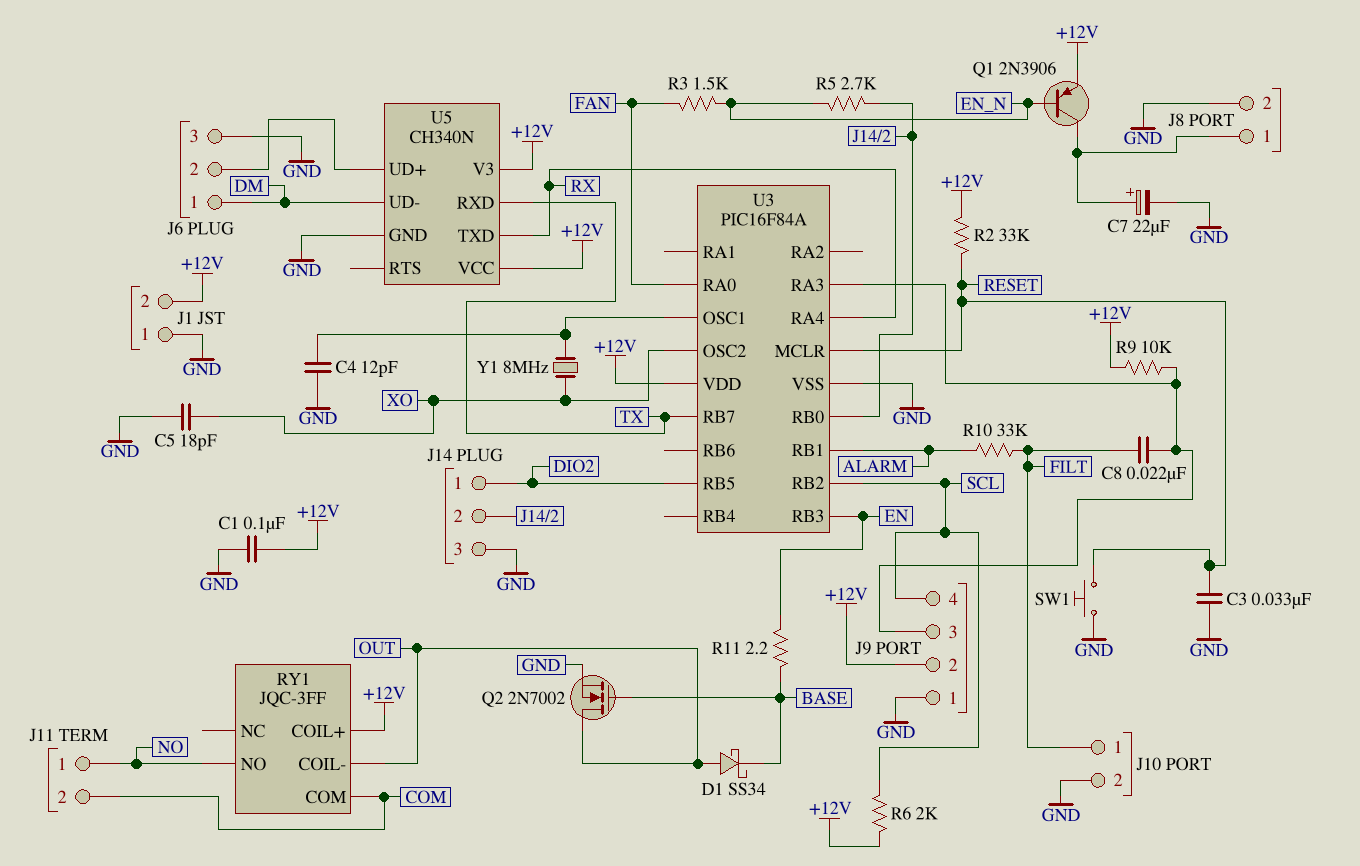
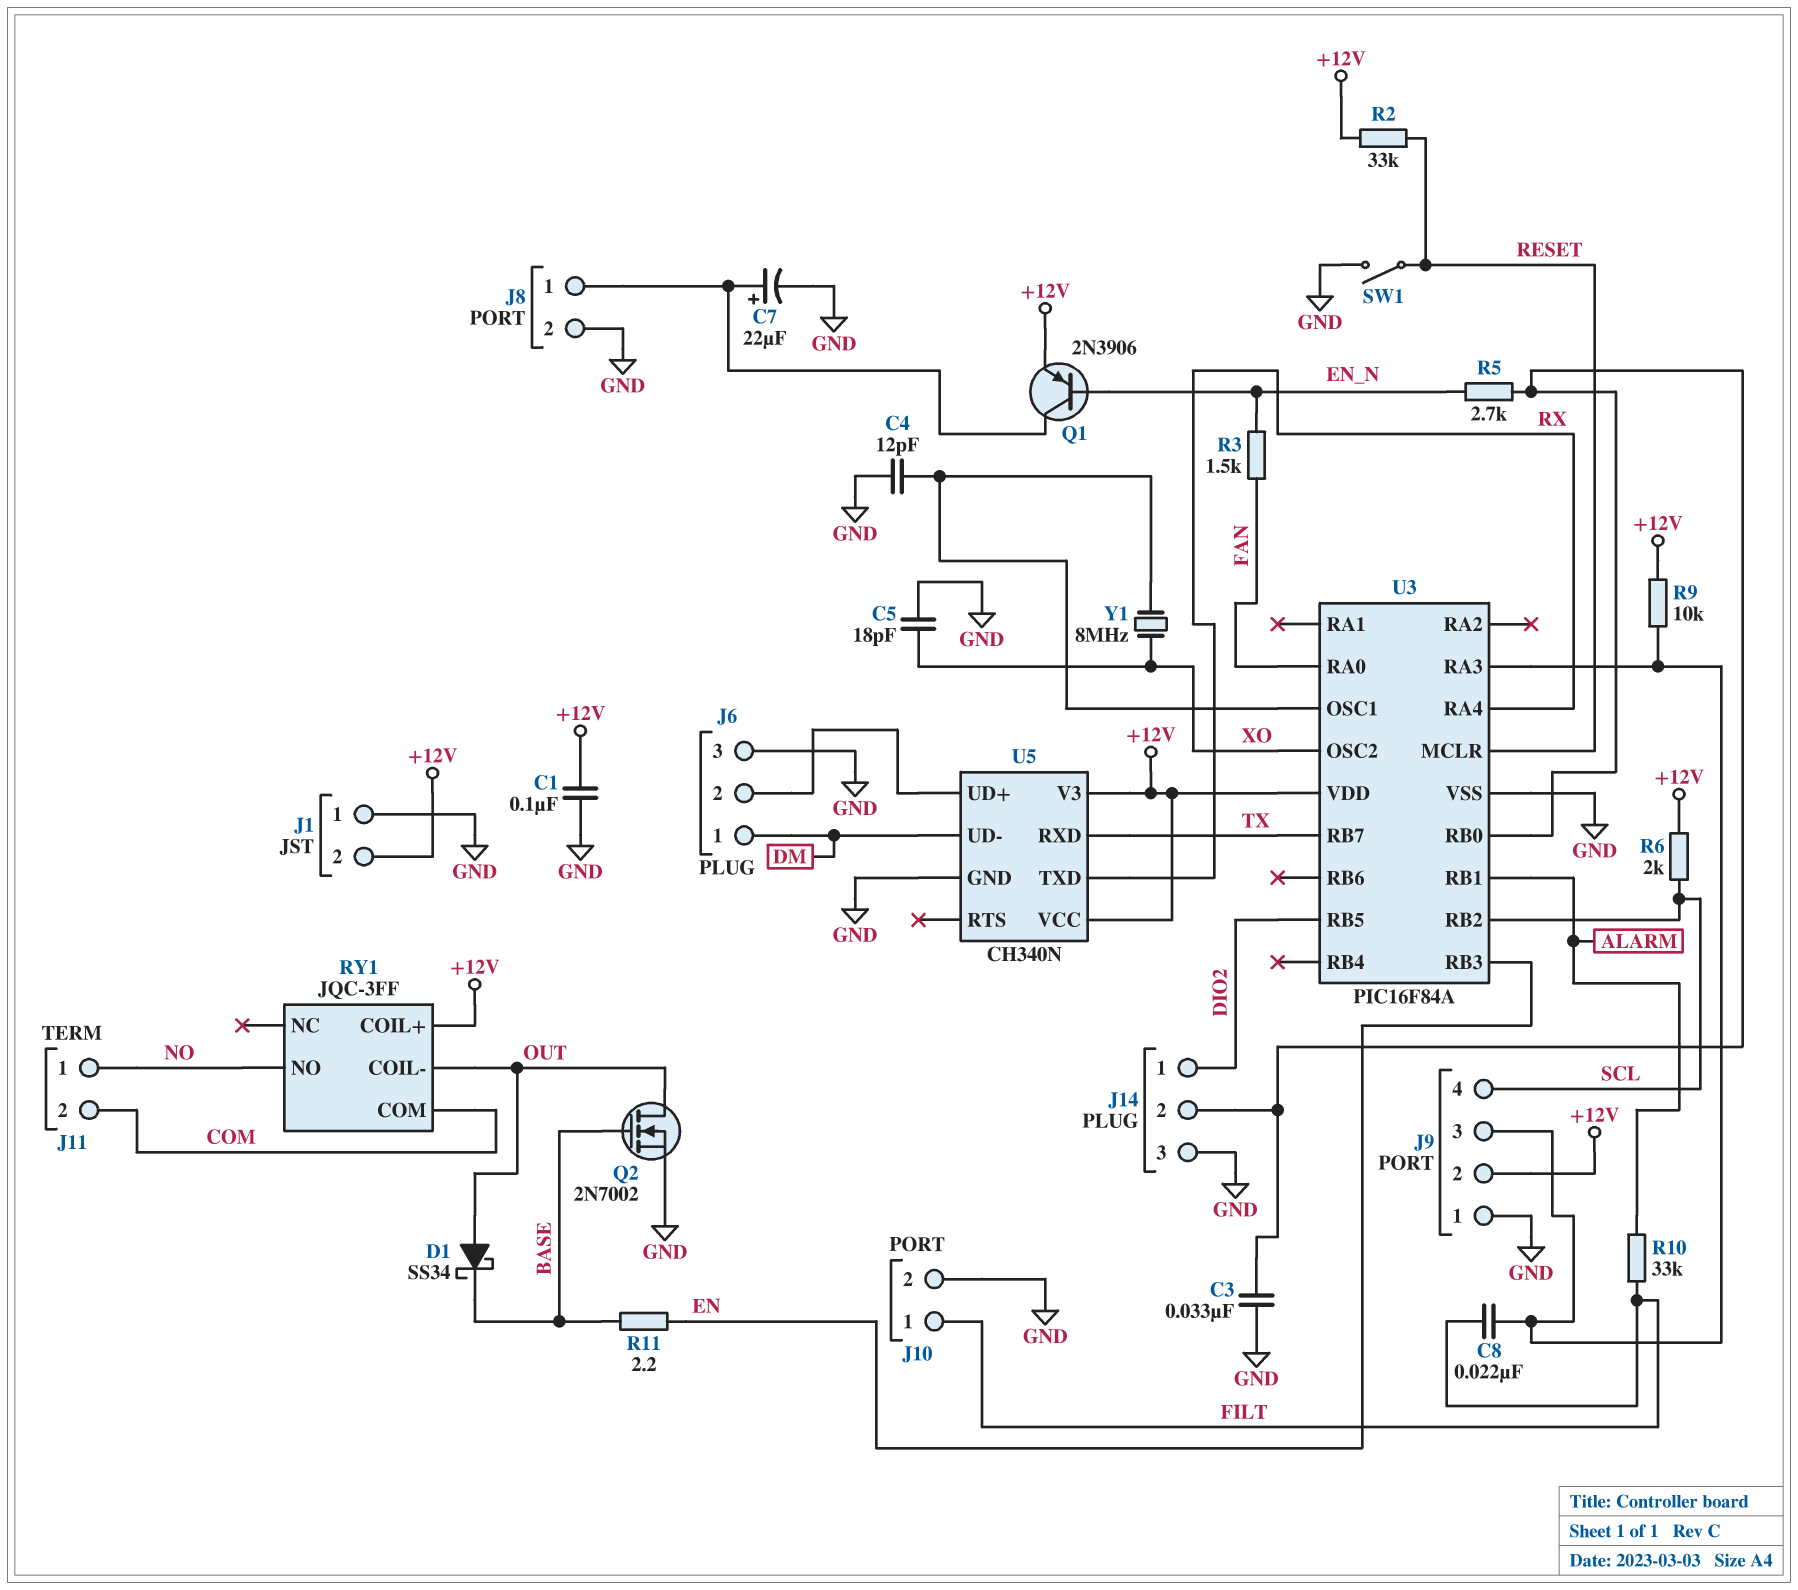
C3: 33nF (GND, RESET) -> 33nF (GND, J14/2)
SW1: button (GND, RESET) -> switch (GND, RESET)

